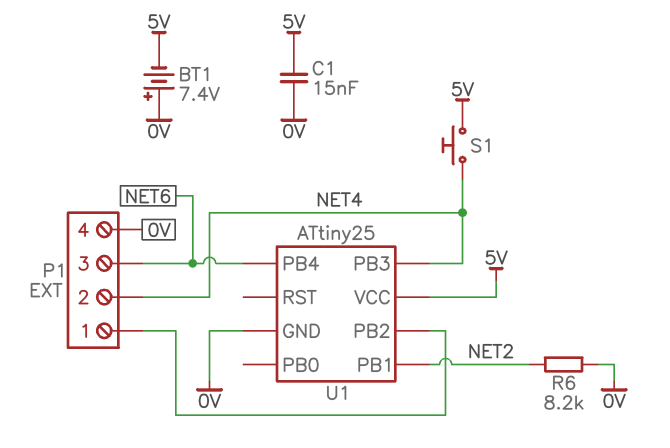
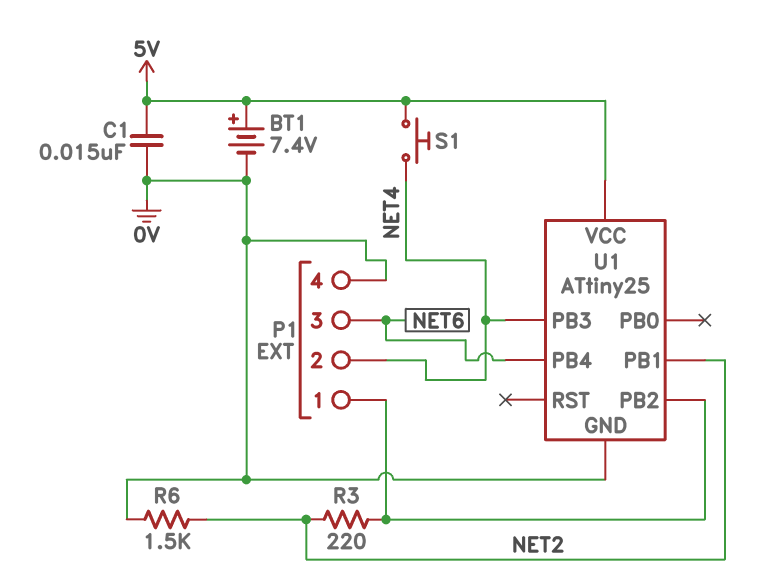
BT1: 7.4V (plus 0V, minus 5V) -> 7.4V (plus 5V, minus 0V)
R3: none -> 220 (NET2, P1/1)
R6: 8.2k (0V, NET2) -> 1.5k (0V, NET2)

